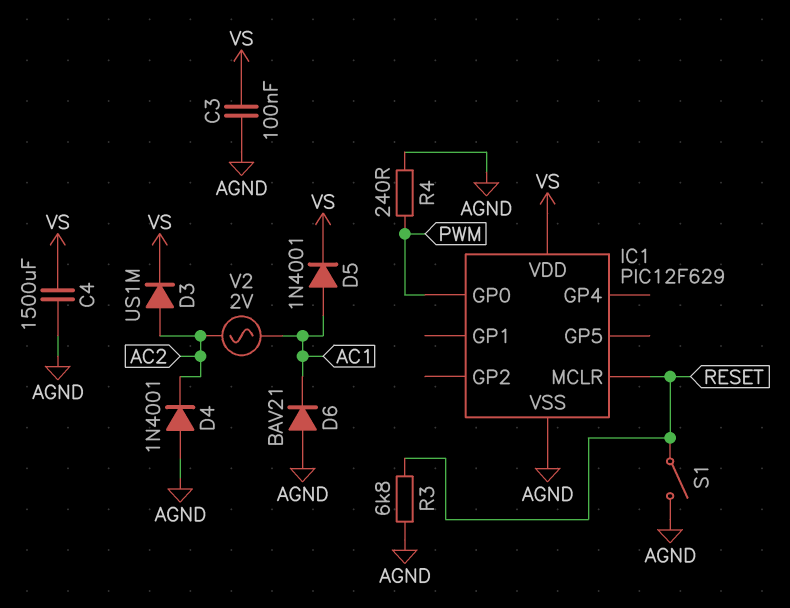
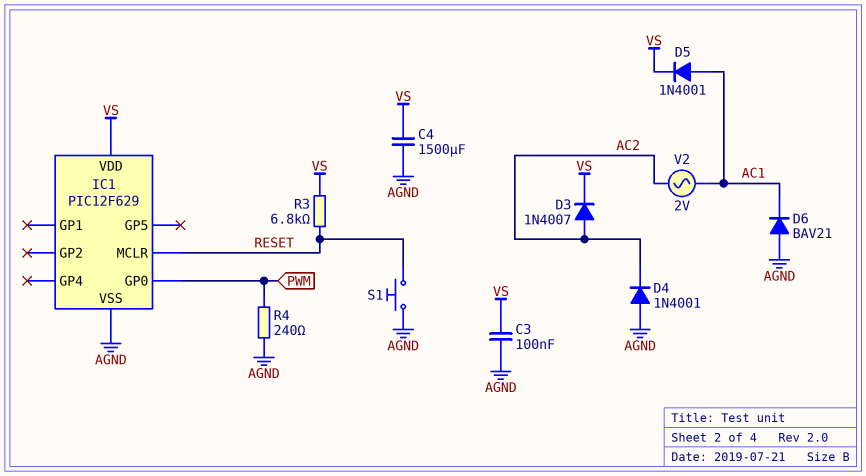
D3: diode US1M (A AC2, K VS) -> diode 1N4007 (A AC2, K VS)
R3: 6.8k (AGND, RESET) -> 6.8k (RESET, VS)
S1: switch (AGND, RESET) -> button (AGND, RESET)

